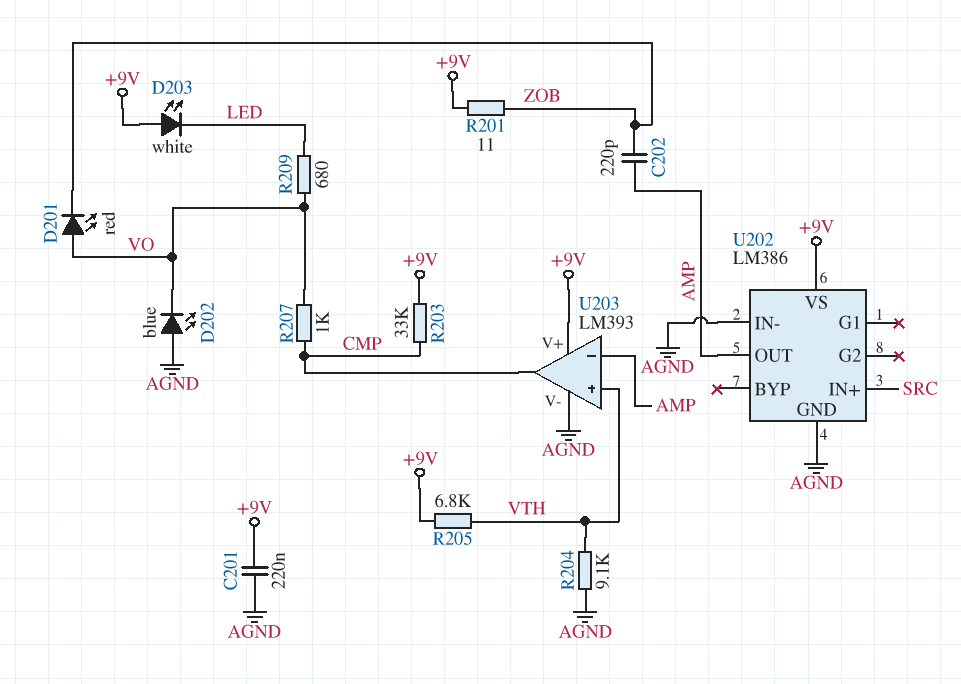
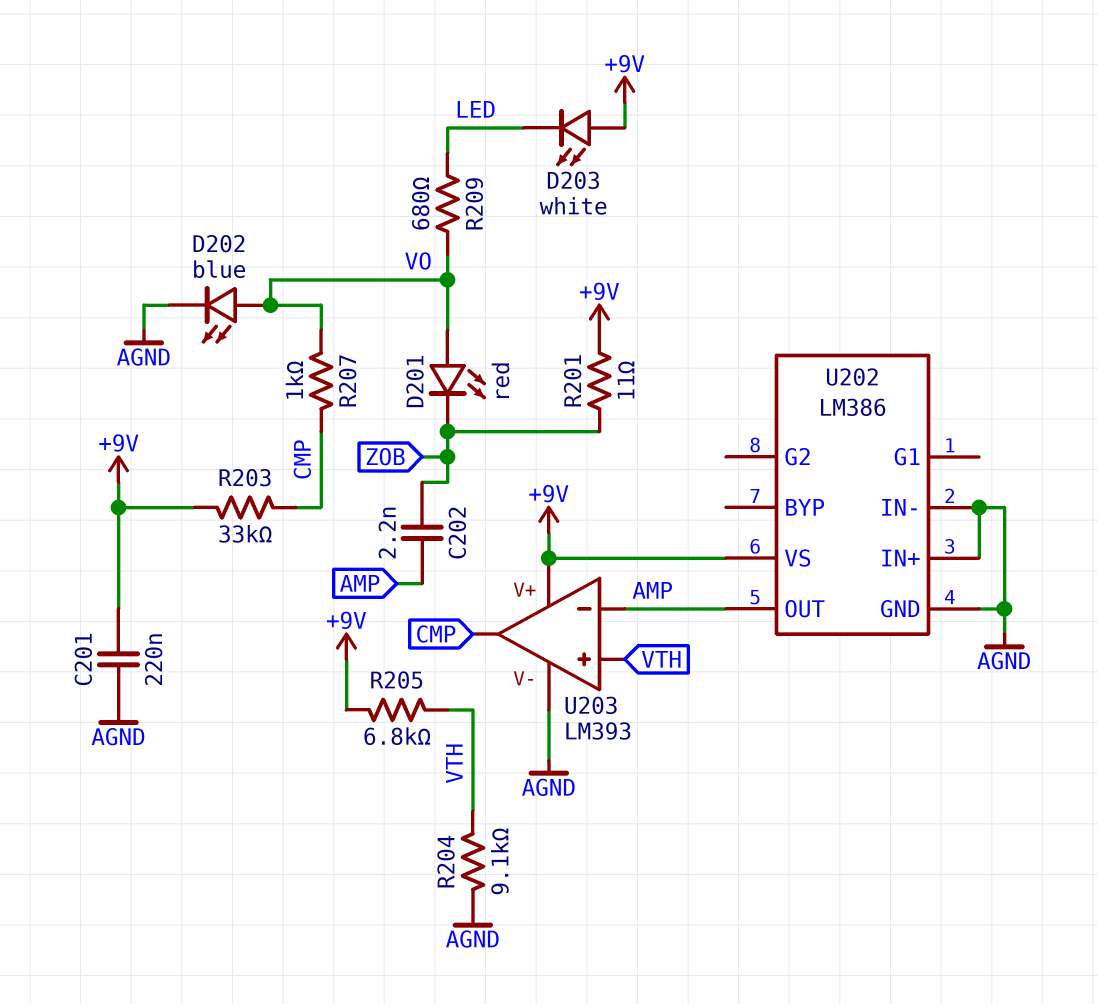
C202: 220pF (AMP, ZOB) -> 2.2nF (AMP, ZOB)
D202: LED blue (A AGND, K VO) -> LED blue (A VO, K AGND)
U202 pin IN+: SRC -> AGND

